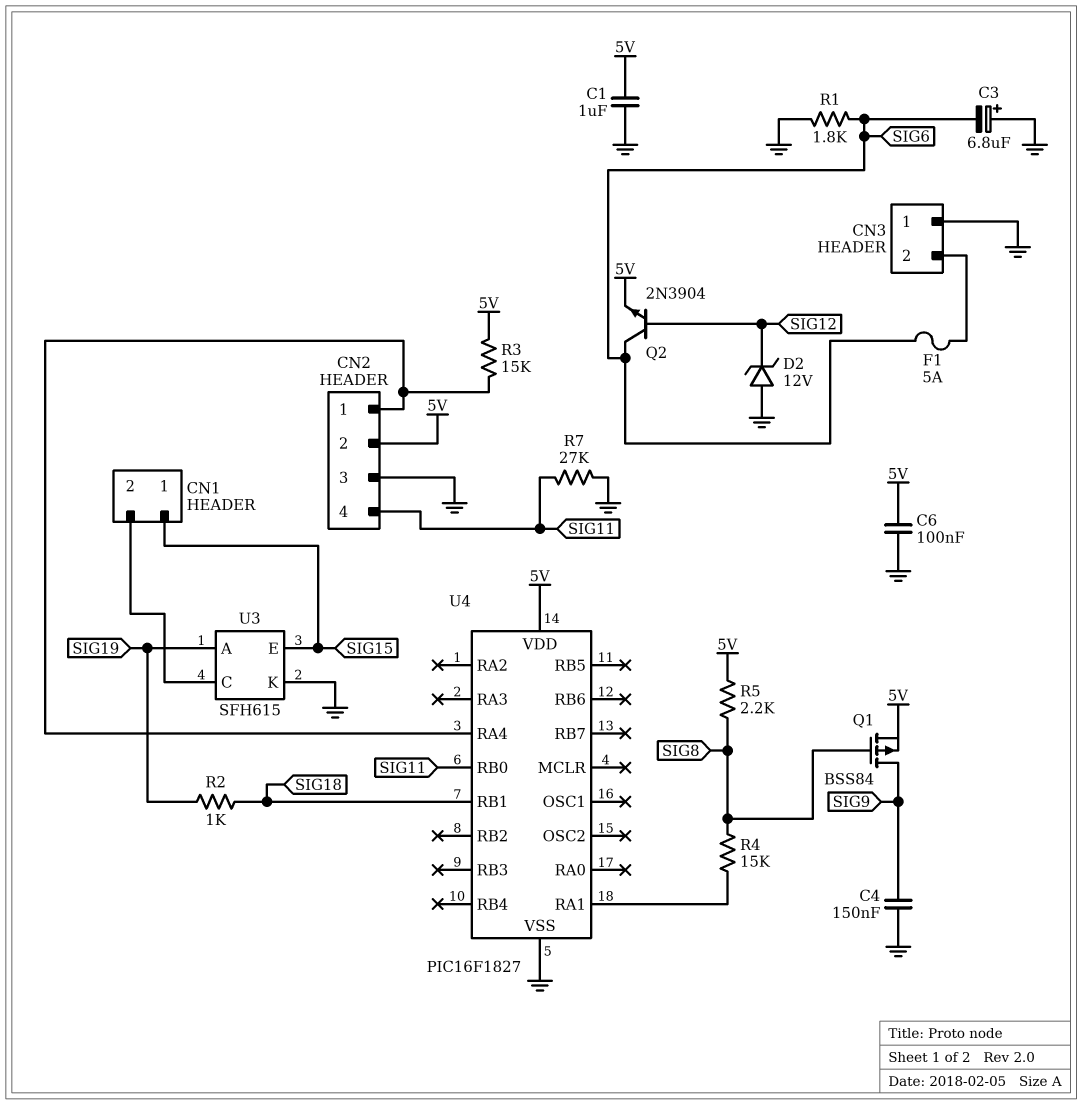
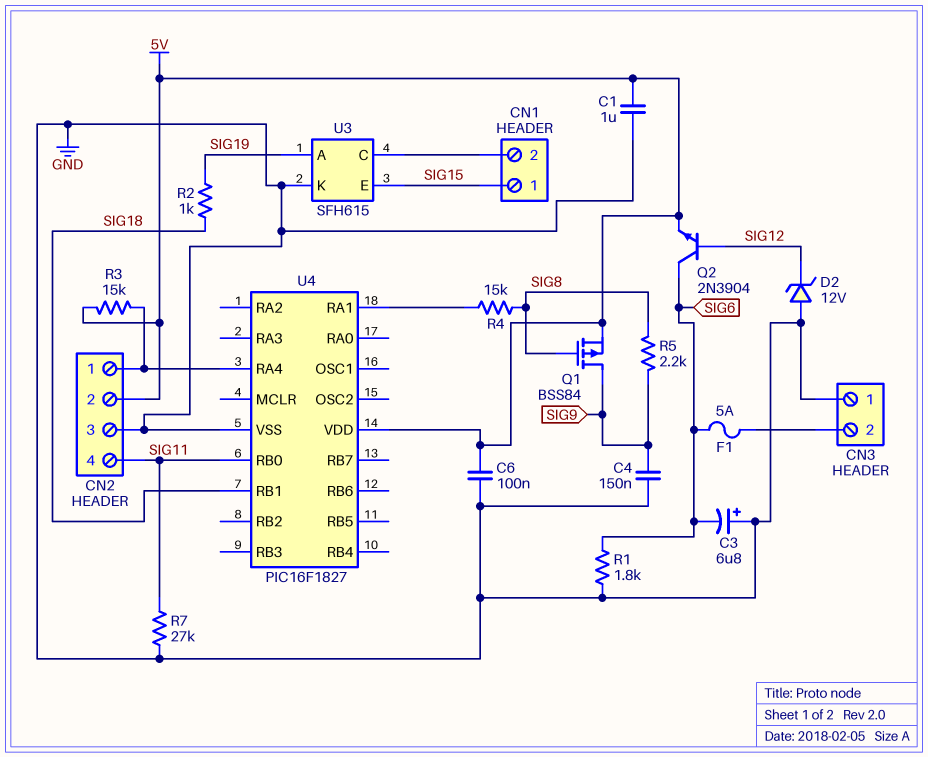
R5: 2.2k (5V, SIG8) -> 2.2k (SIG8, SIG9)

